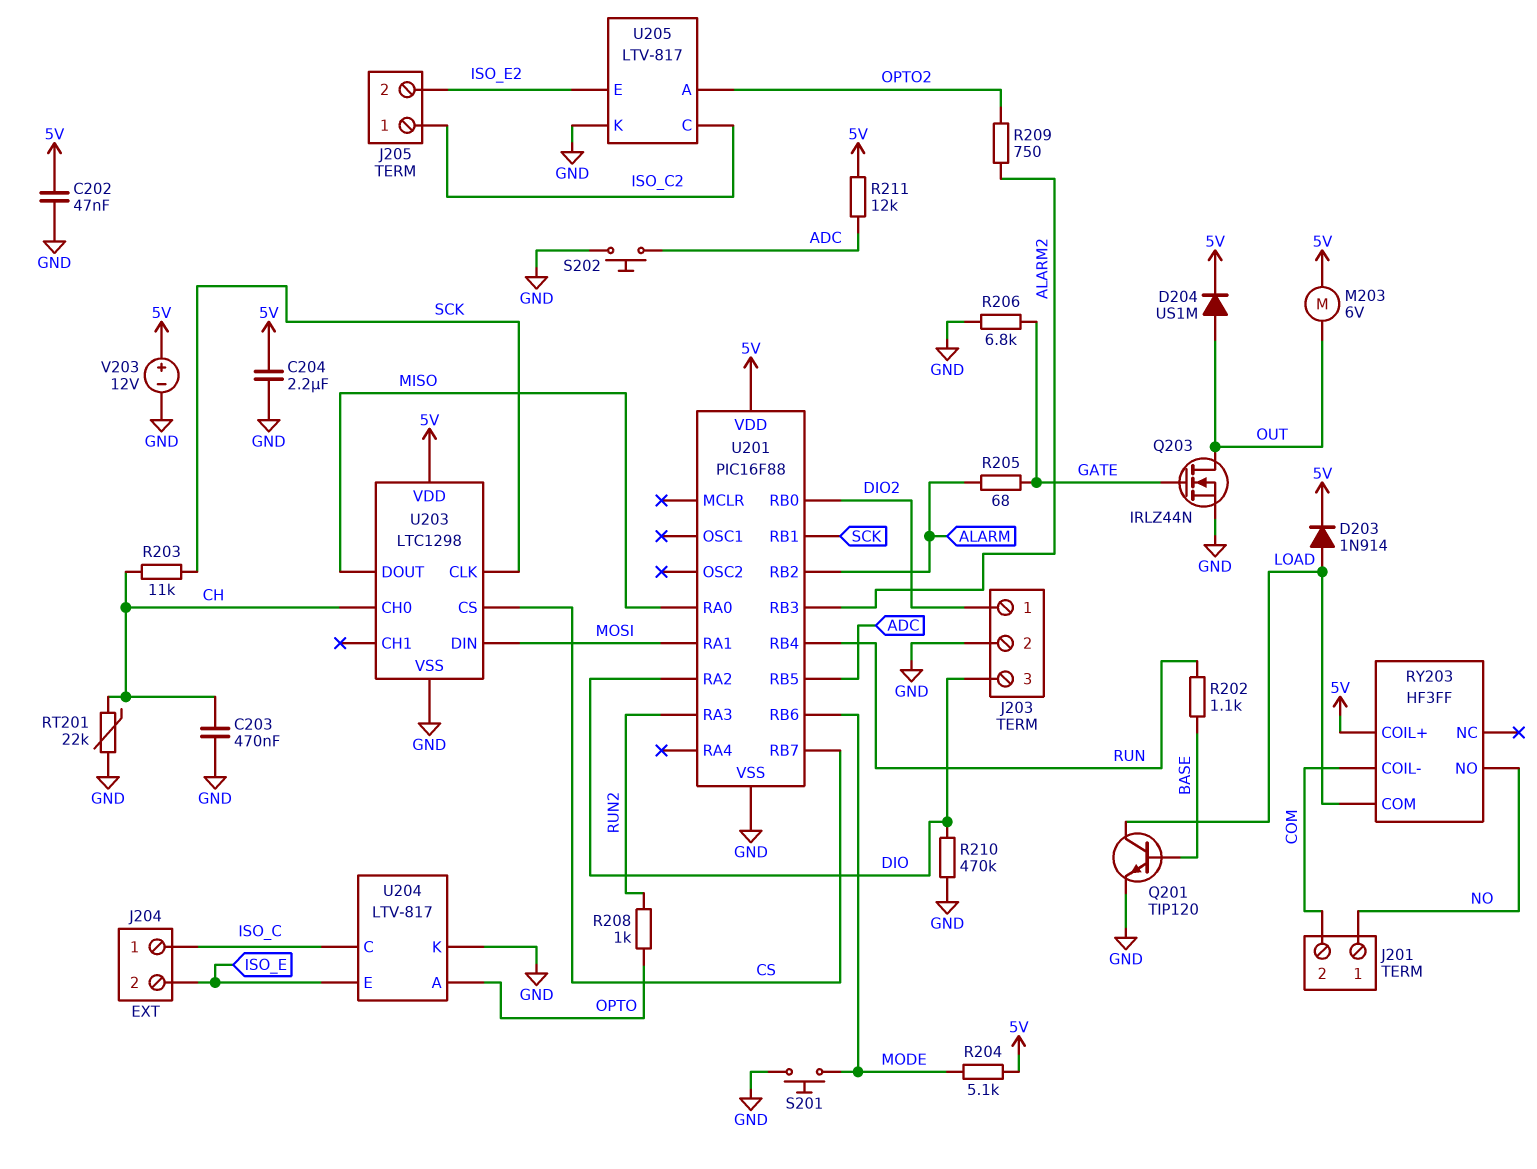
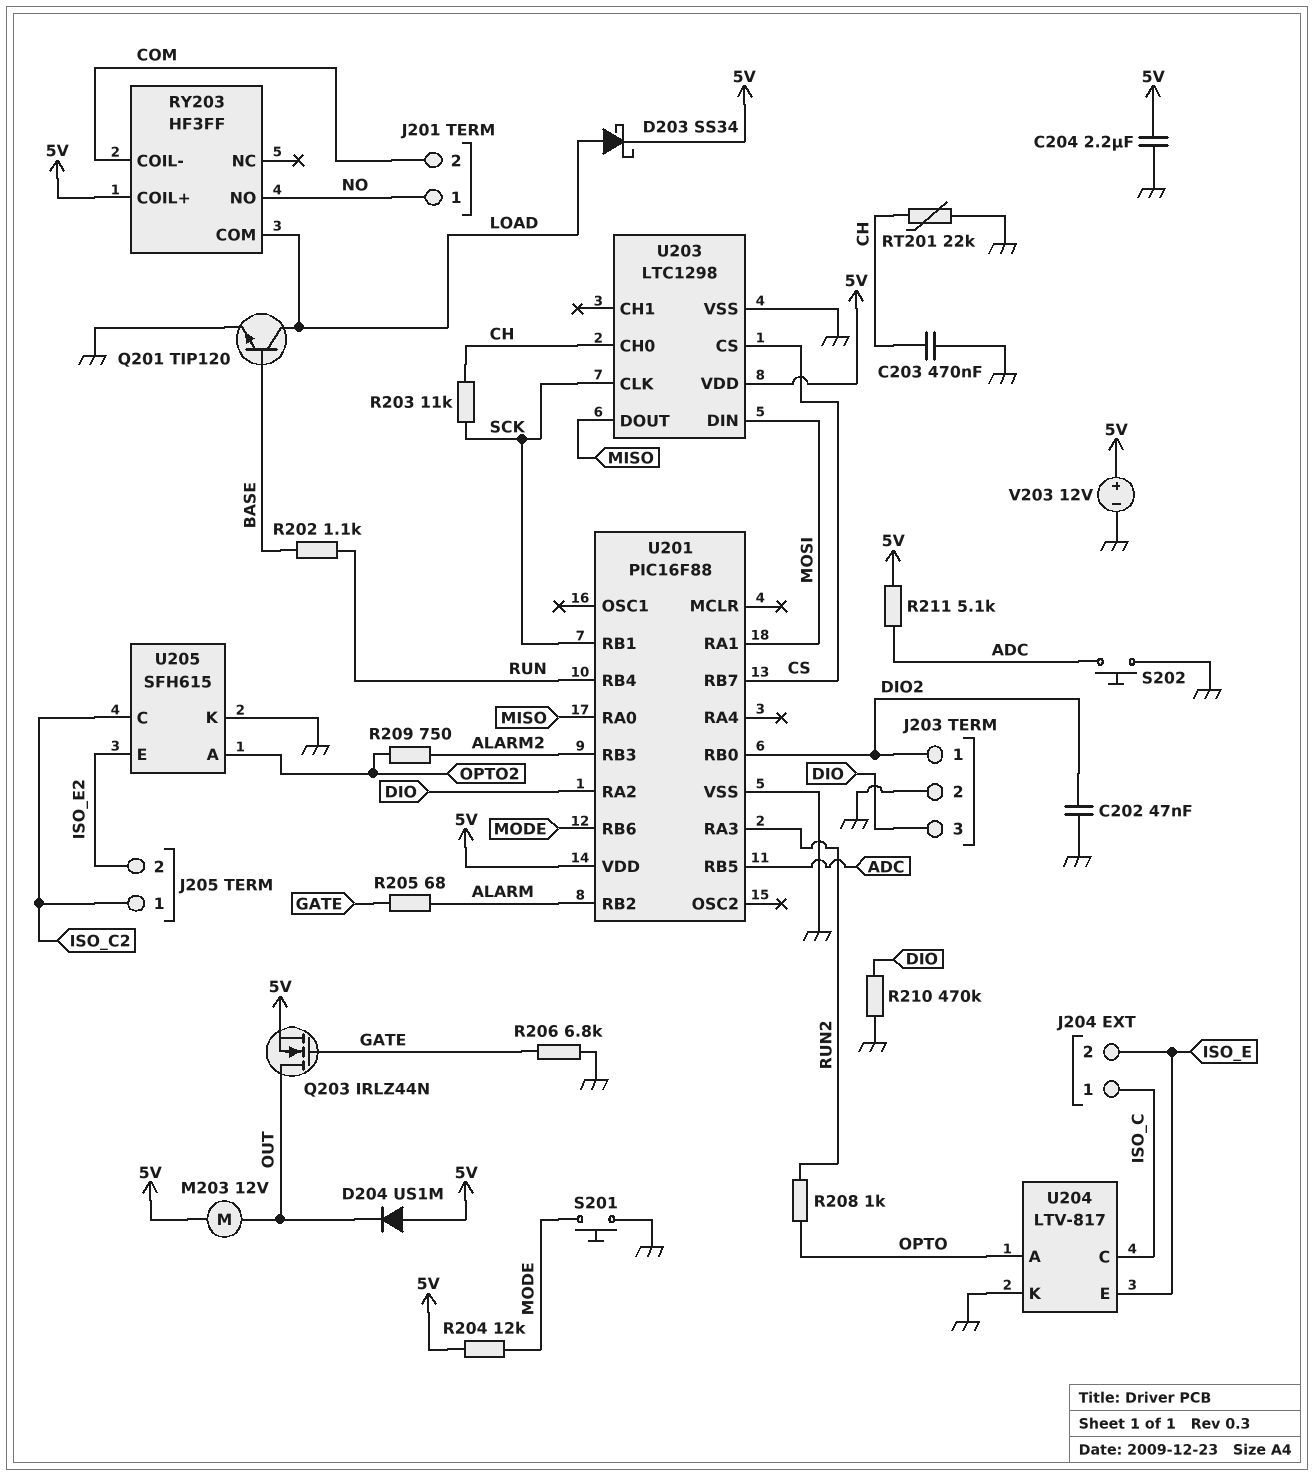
C202: 47nF (5V, GND) -> 47nF (DIO2, GND)
D203: diode 1N914 (A LOAD, K 5V) -> schottky SS34 (A LOAD, K 5V)
D204: diode US1M (A OUT, K 5V) -> diode US1M (A 5V, K OUT)
M203: motor 6V (5V, OUT) -> motor 12V (5V, OUT)
Q203: NMOS IRLZ44N (G GATE, D OUT, S GND) -> NMOS IRLZ44N (G GATE, D OUT, S 5V)
R204: 5.1k (5V, MODE) -> 12k (5V, MODE)
R211: 12k (5V, ADC) -> 5.1k (5V, ADC)
U205: LTV-817 -> SFH615

